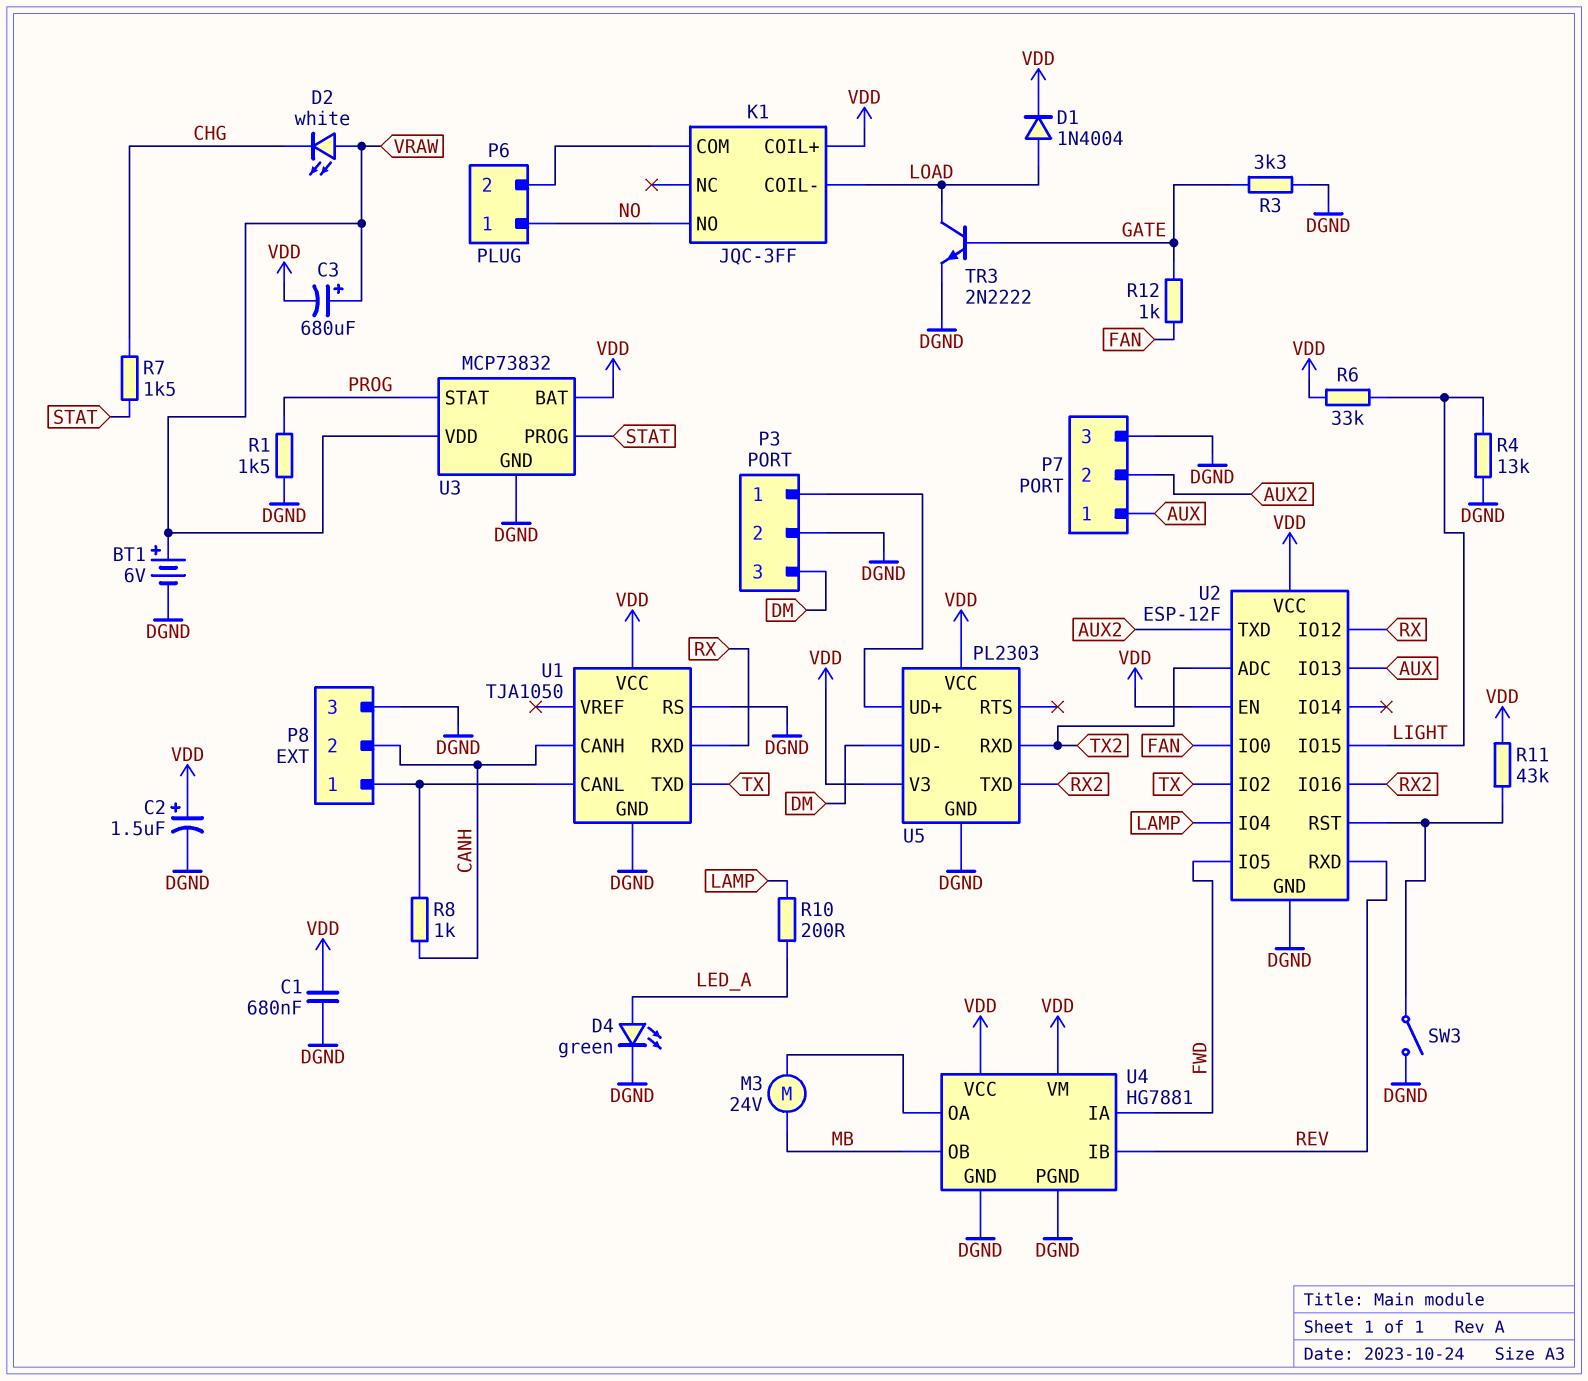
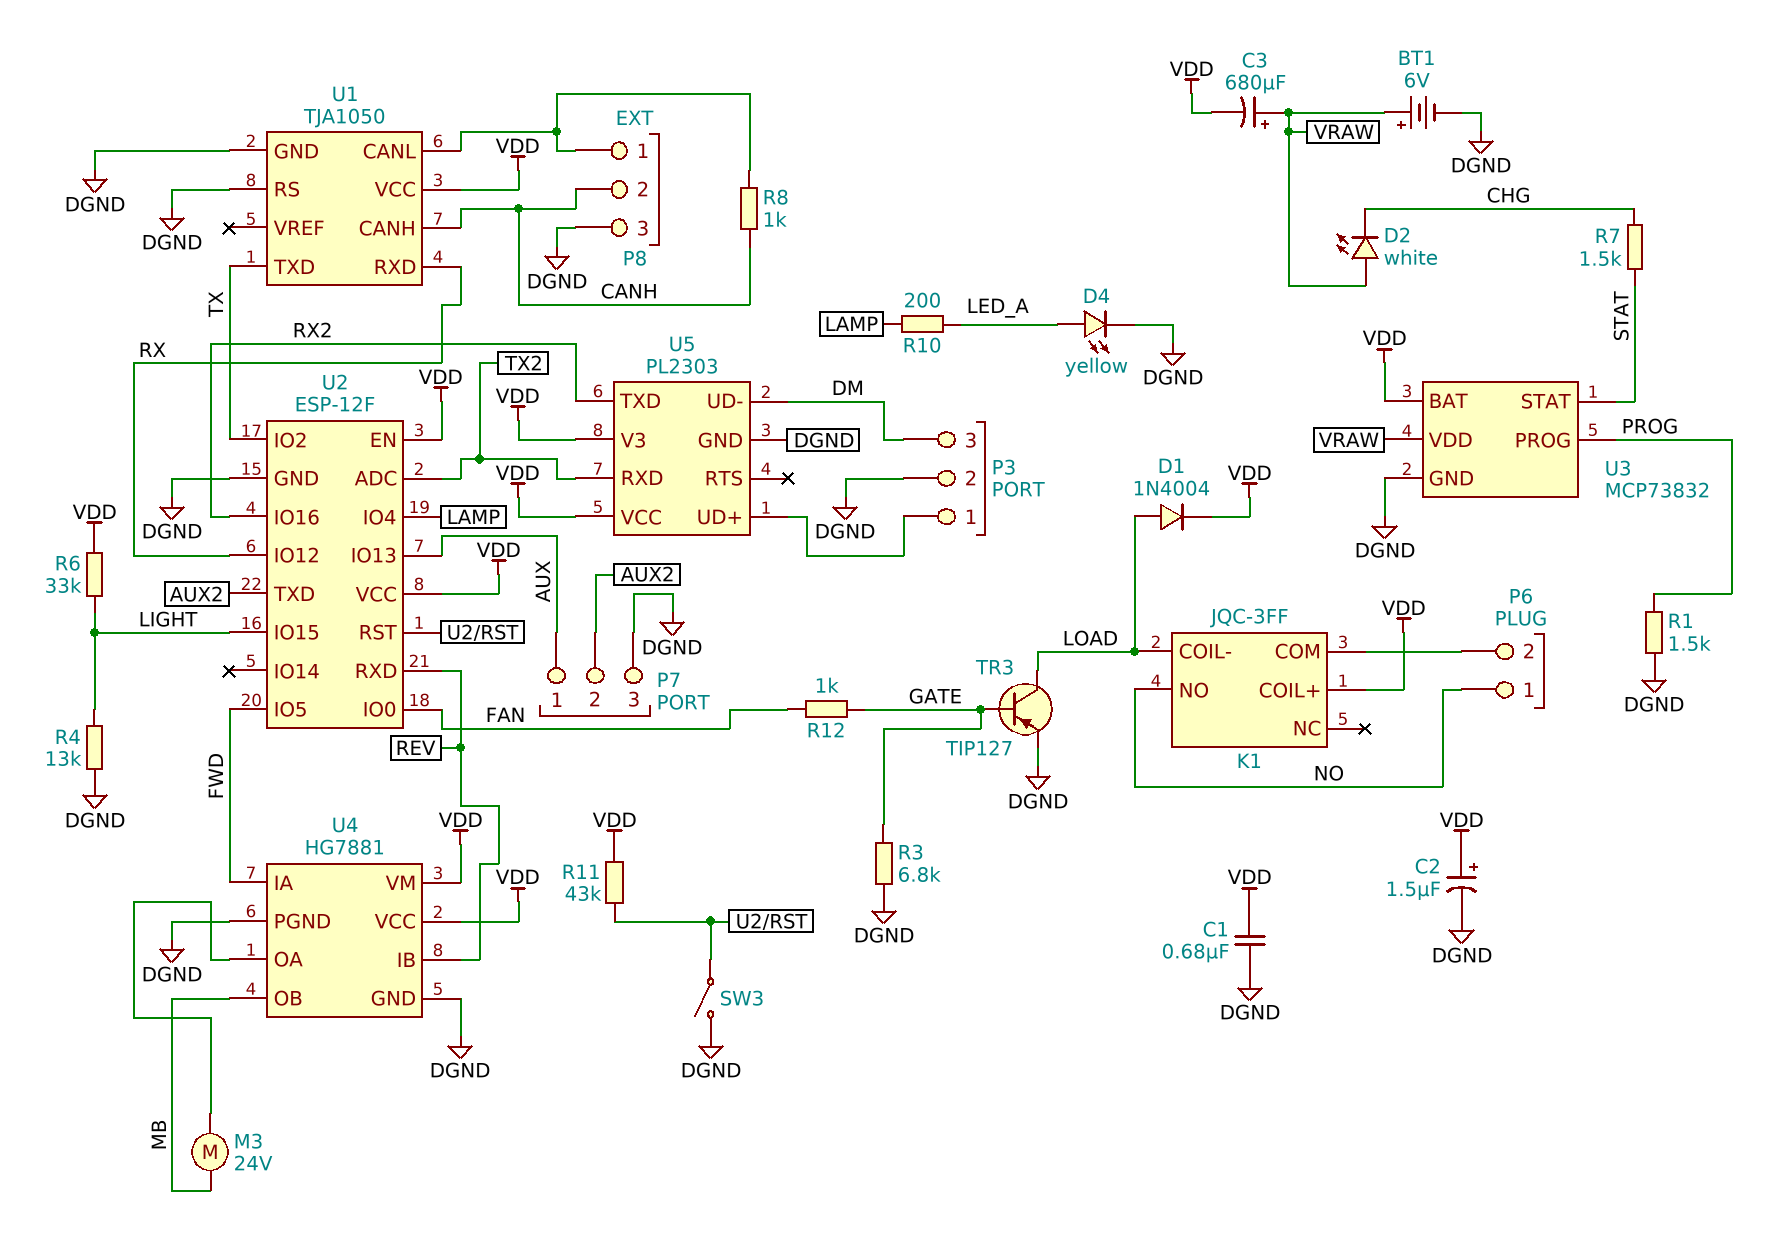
D4: LED green (A LED_A, K DGND) -> LED yellow (A LED_A, K DGND)
R3: 3.3k (DGND, GATE) -> 6.8k (DGND, GATE)
TR3: NPN 2N2222 (B GATE, C LOAD, E DGND) -> PNP TIP127 (B GATE, C LOAD, E DGND)
U3 pin PROG: STAT -> PROG
U3 pin STAT: PROG -> STAT

